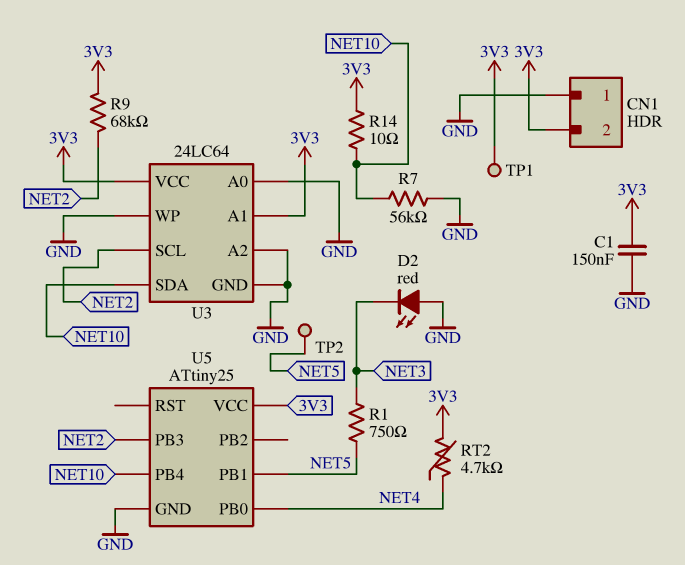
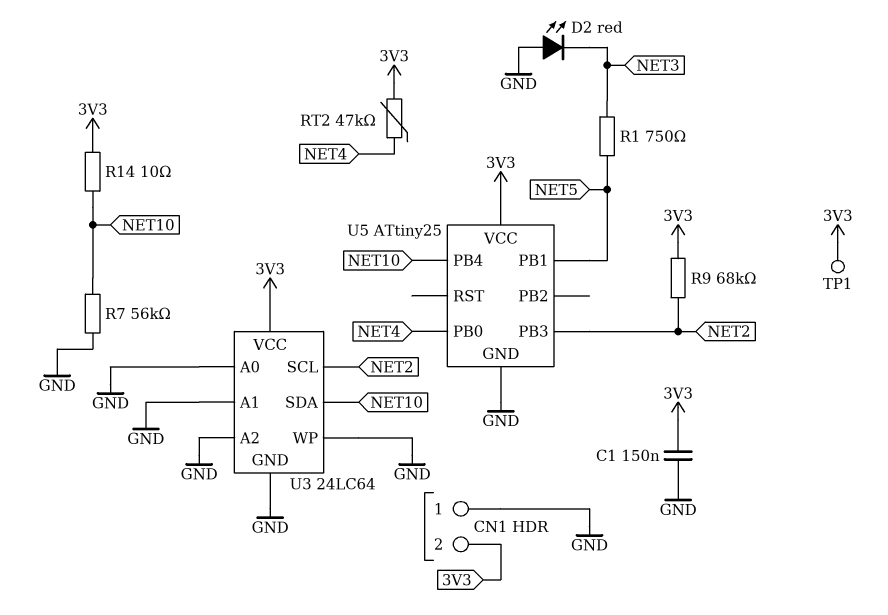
RT2: 4.7k (3V3, NET4) -> 47k (3V3, NET4)
TP2: test point (NET5) -> none
U3 pin A1: 3V3 -> GND

